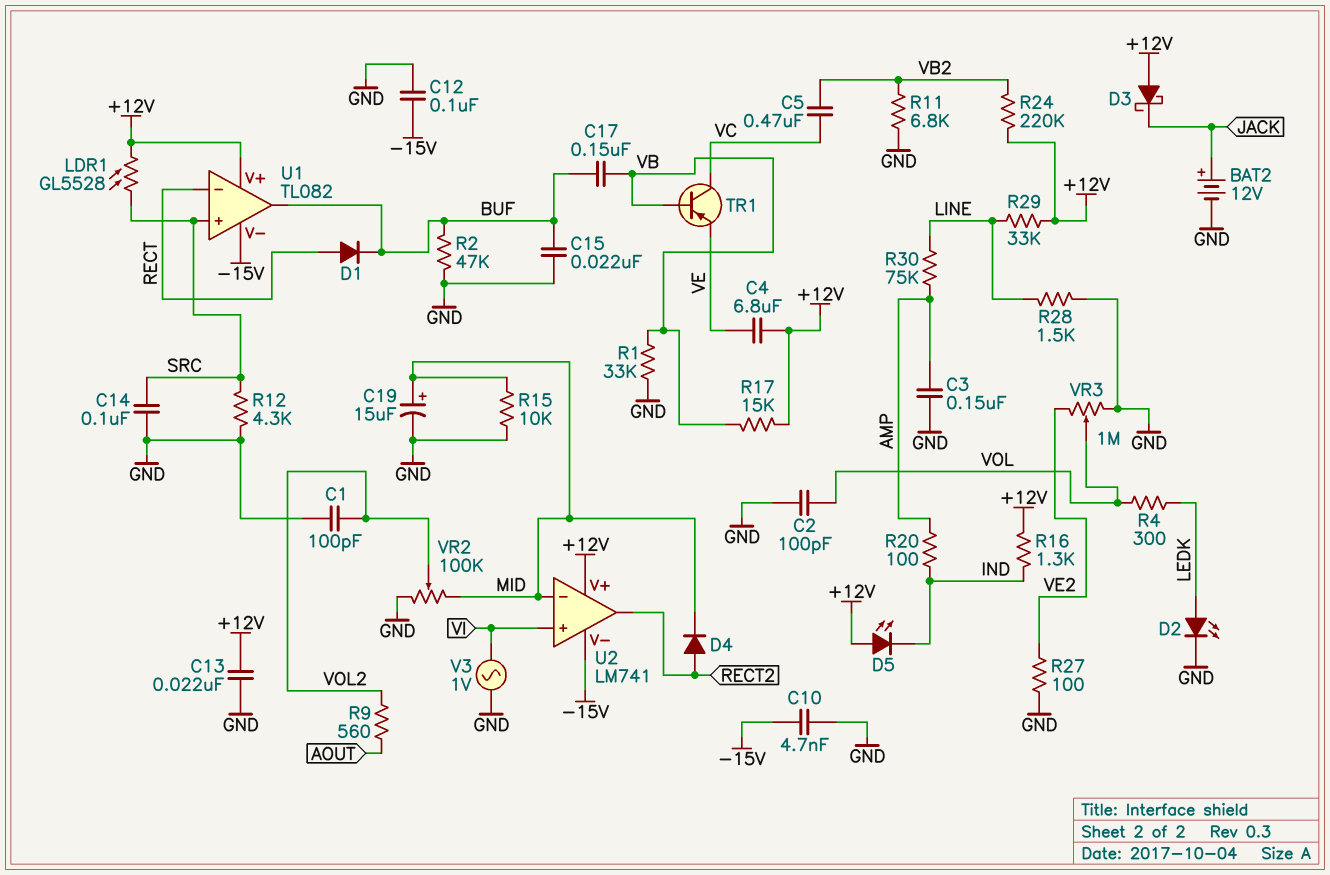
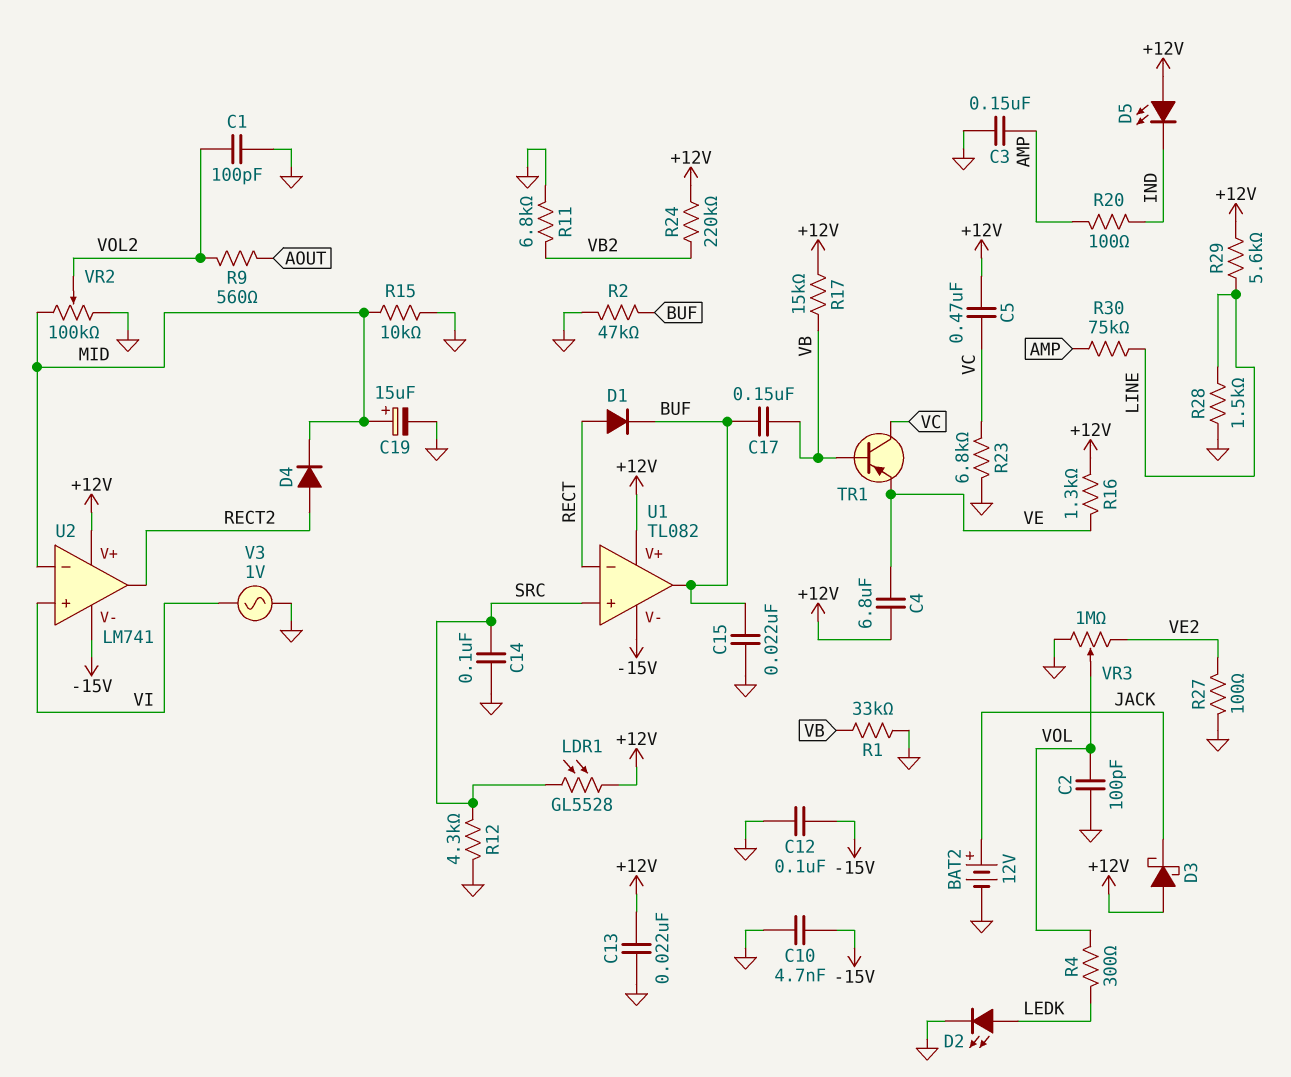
C5: 470nF (VB2, VC) -> 470nF (+12V, VC)
R16: 1.3k (+12V, IND) -> 1.3k (+12V, VE)
R23: none -> 6.8k (GND, VC)
R29: 33k (+12V, LINE) -> 5.6k (+12V, LINE)

